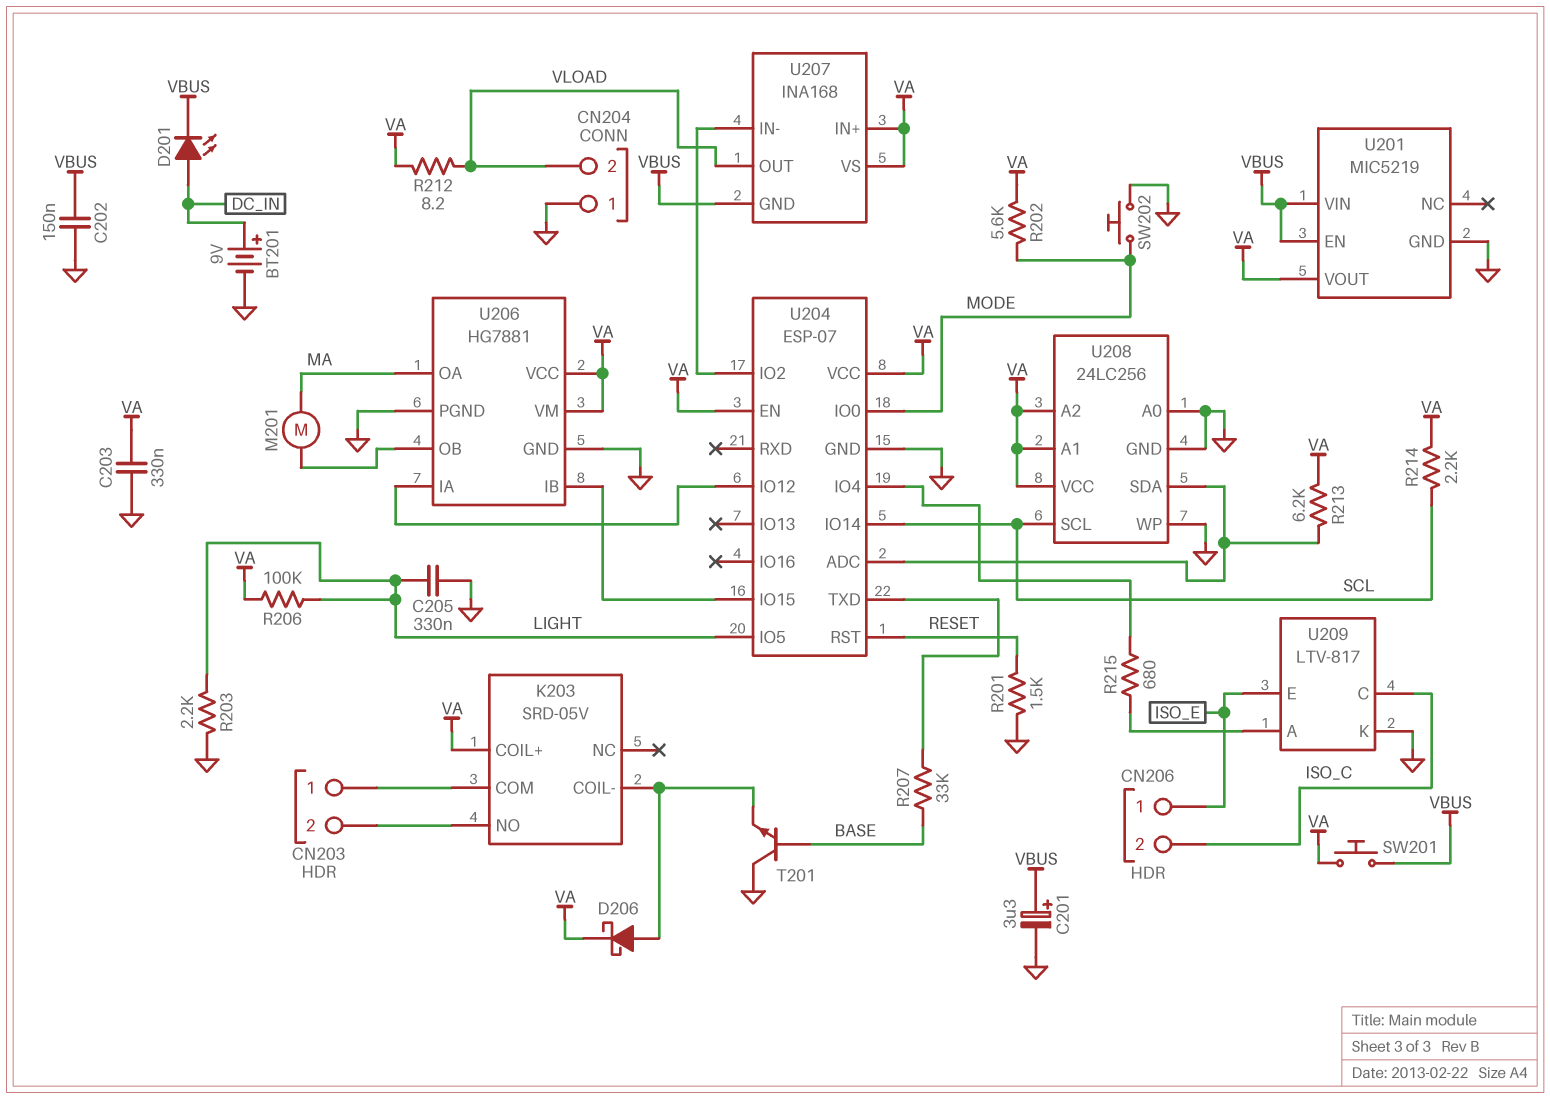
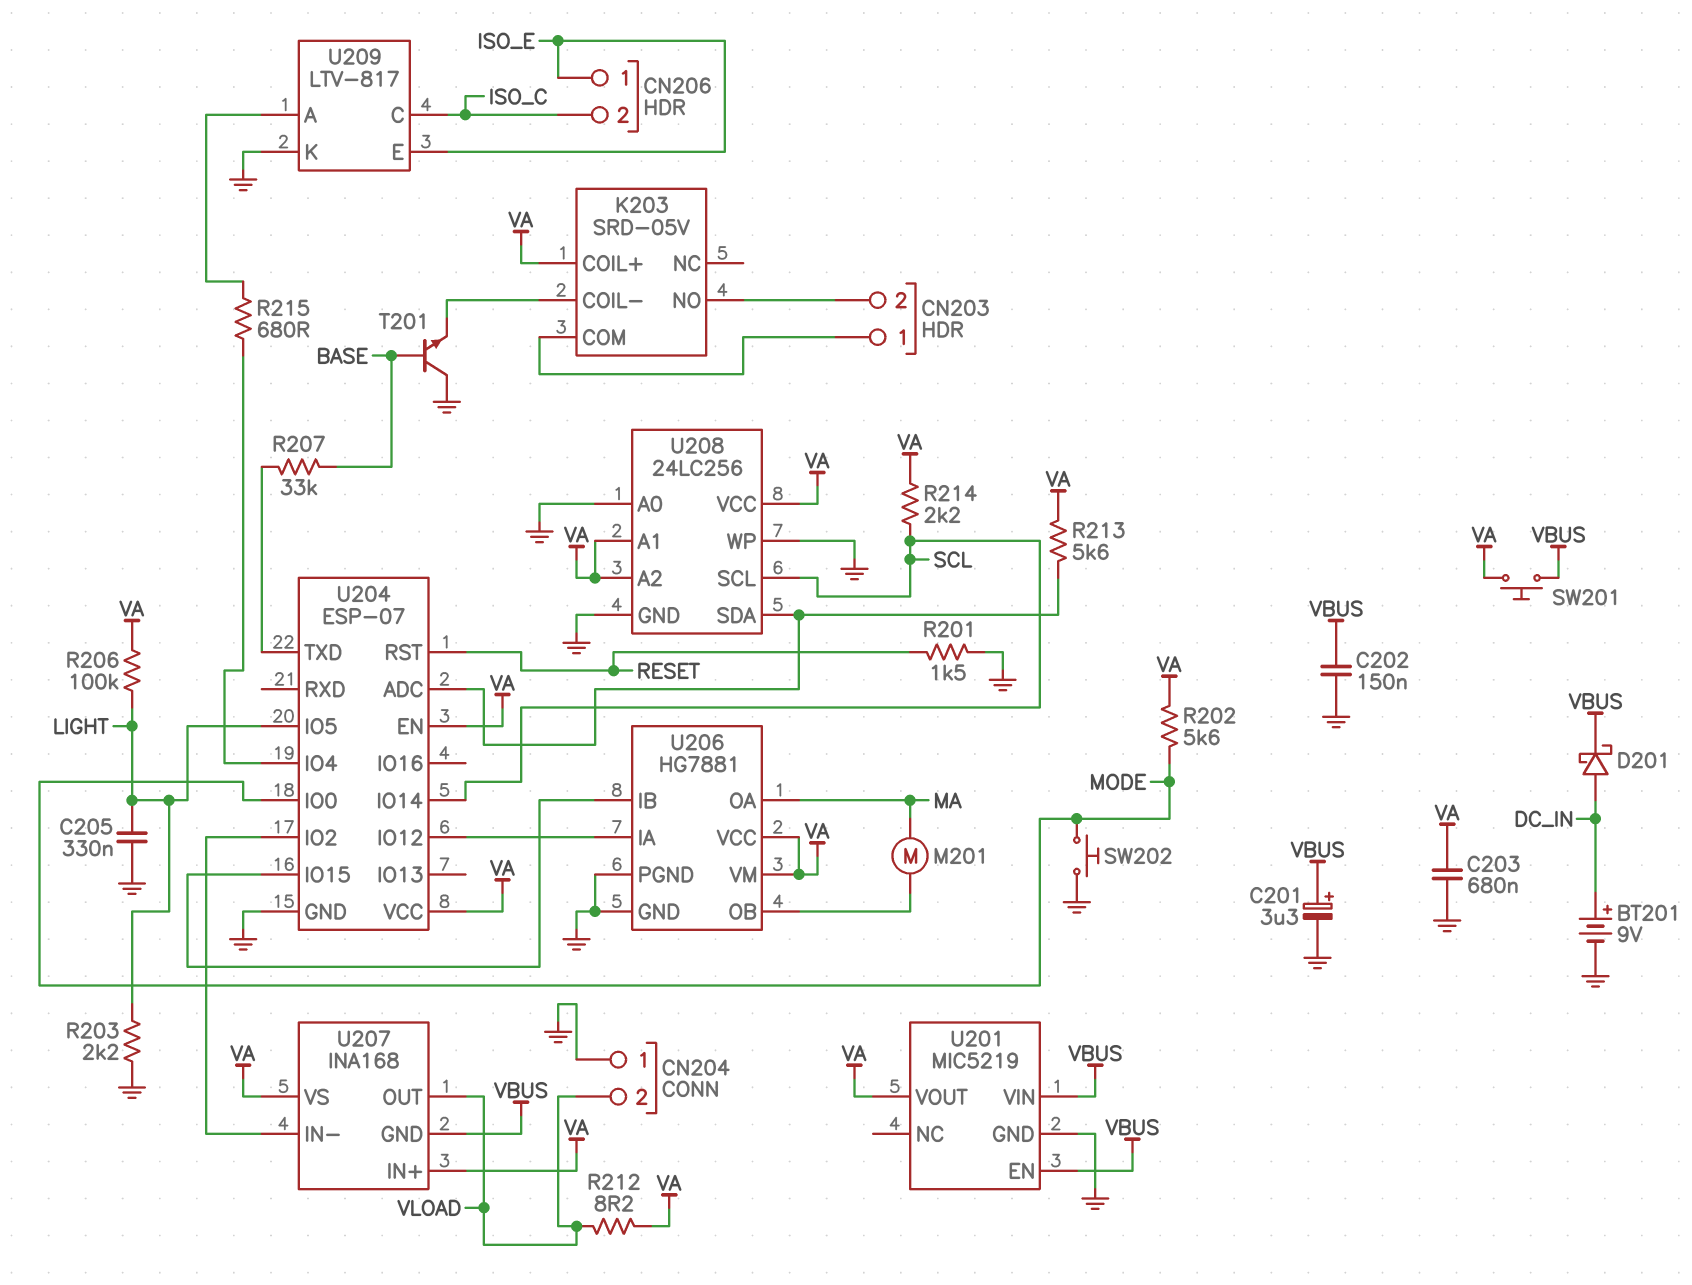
C203: 330nF (GND, VA) -> 680nF (GND, VA)
D201: LED (A DC_IN, K VBUS) -> schottky (A DC_IN, K VBUS)
D206: schottky (A K203/COIL-, K VA) -> none
R213: 6.2k (U204/ADC, VA) -> 5.6k (U204/ADC, VA)

